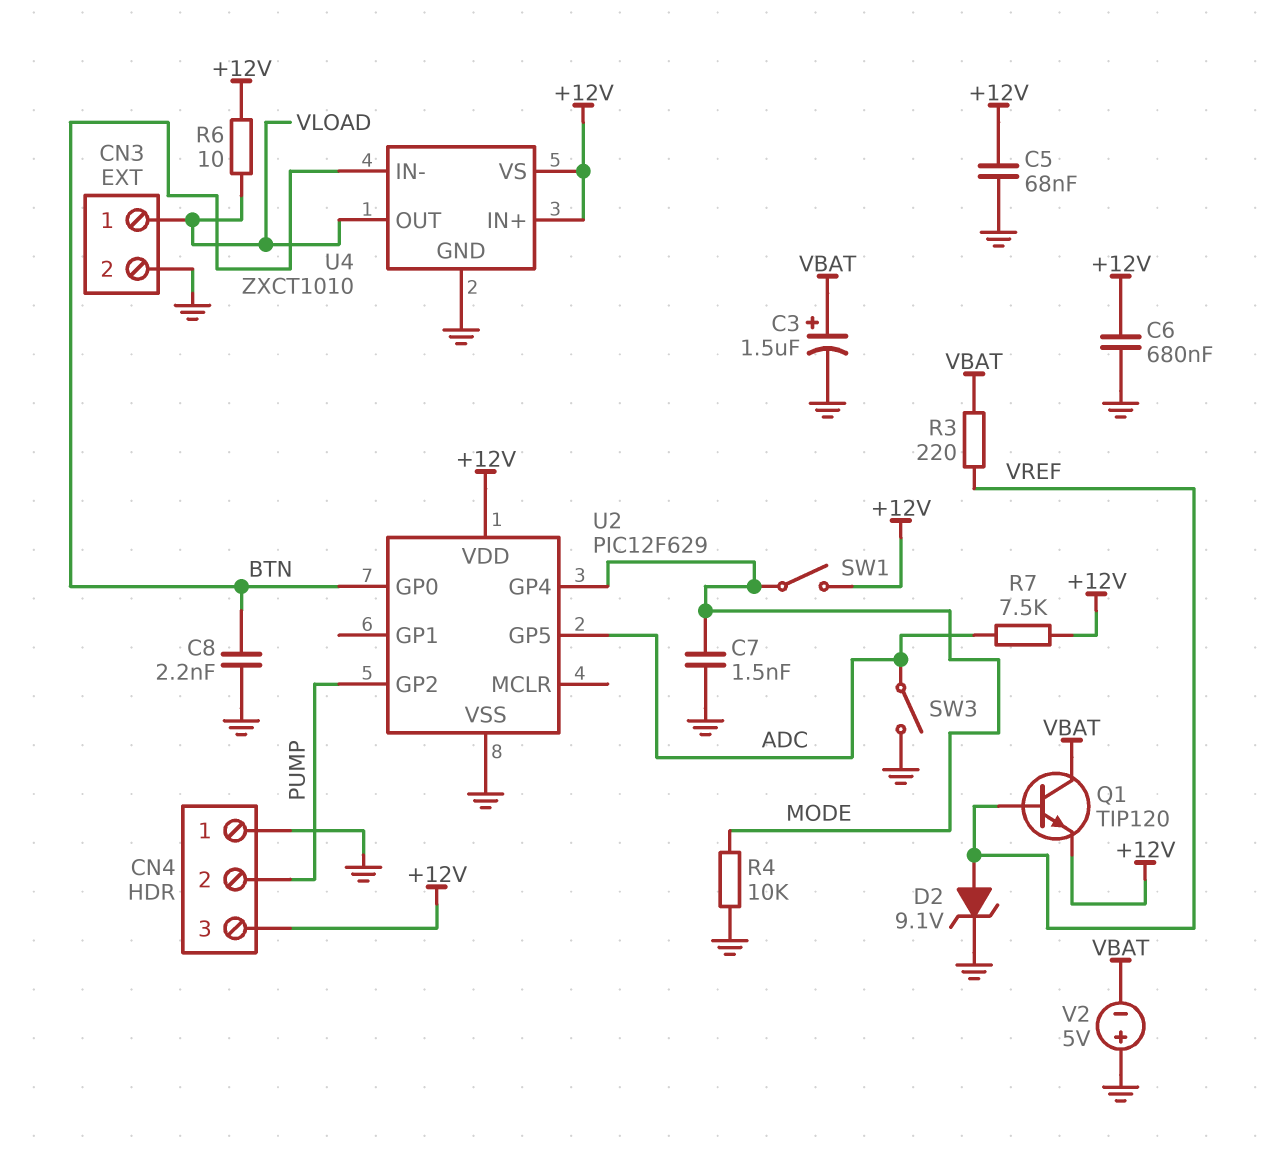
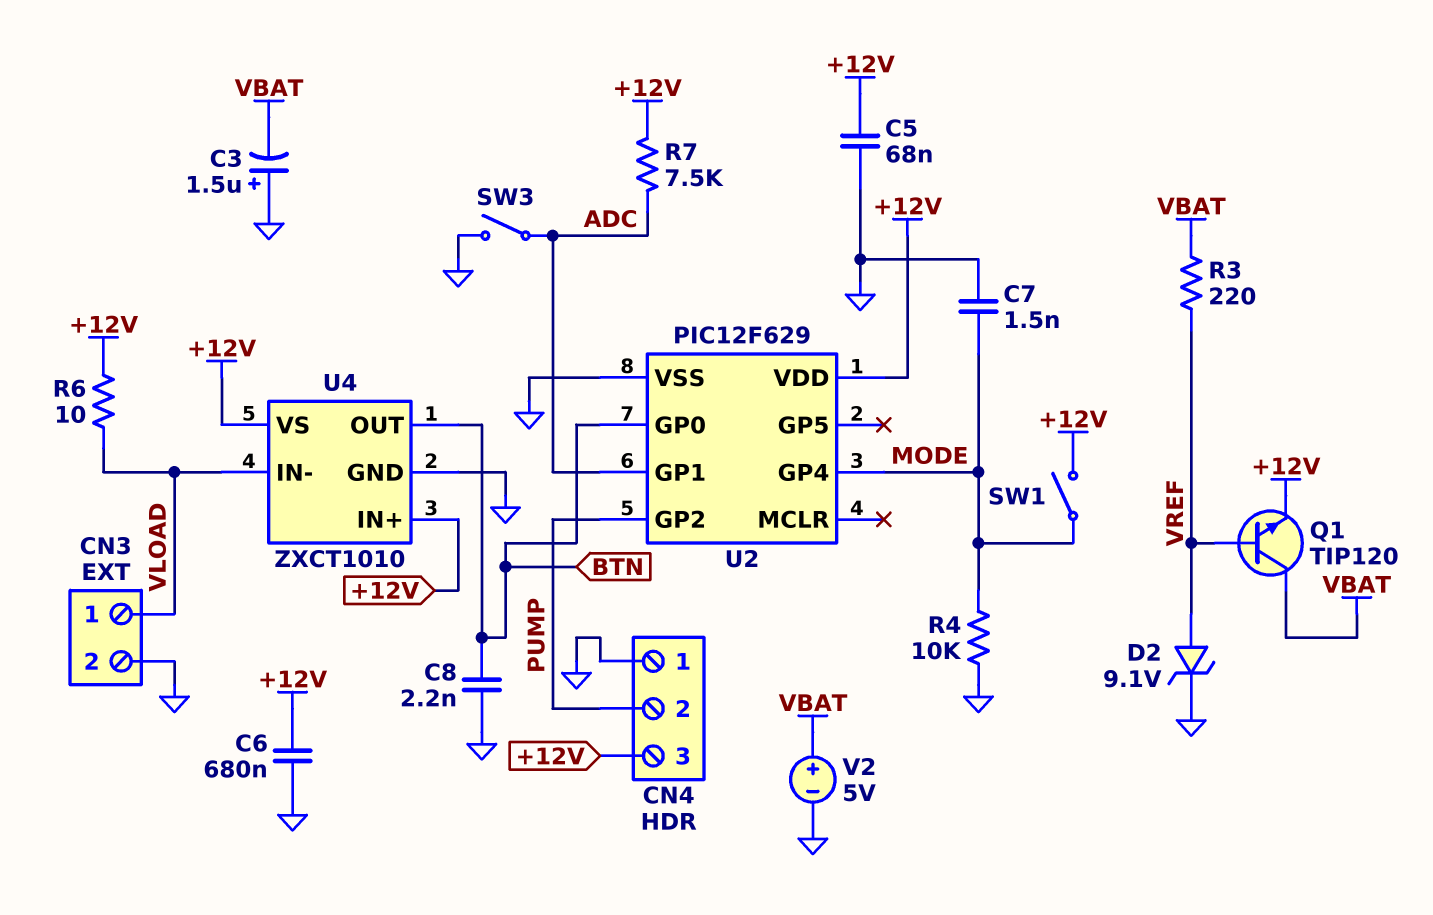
C3: 1.5uF (plus VBAT, minus GND) -> 1.5uF (plus GND, minus VBAT)
U2 pin GP1: none -> ADC
U2 pin GP5: ADC -> none
U4 pin IN-: BTN -> VLOAD
U4 pin OUT: VLOAD -> BTN
V2: 5V (plus GND, minus VBAT) -> 5V (plus VBAT, minus GND)

